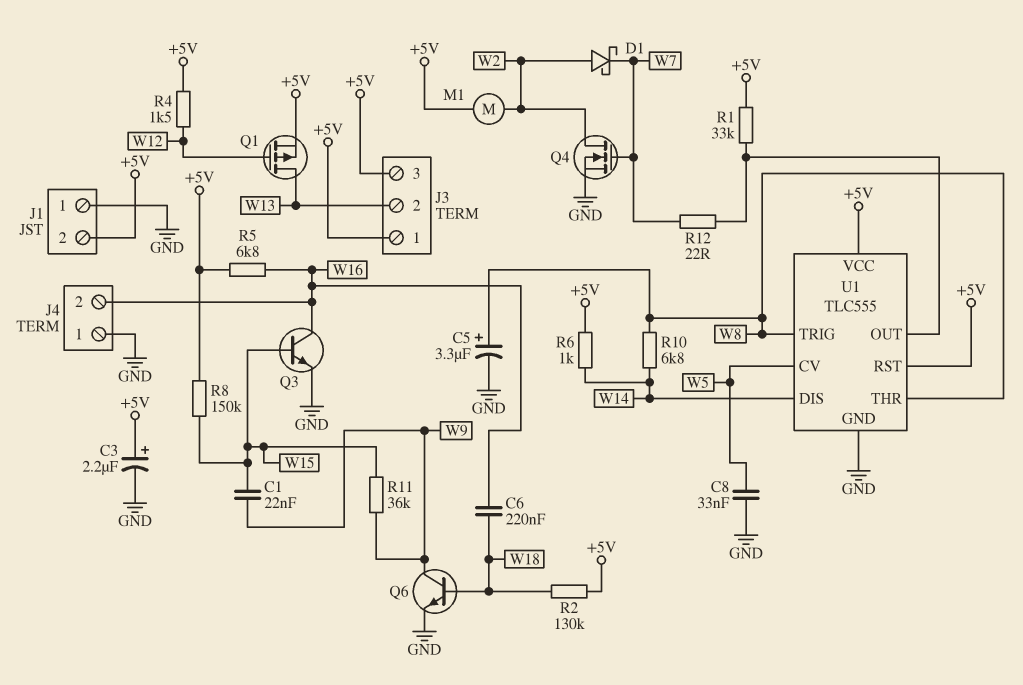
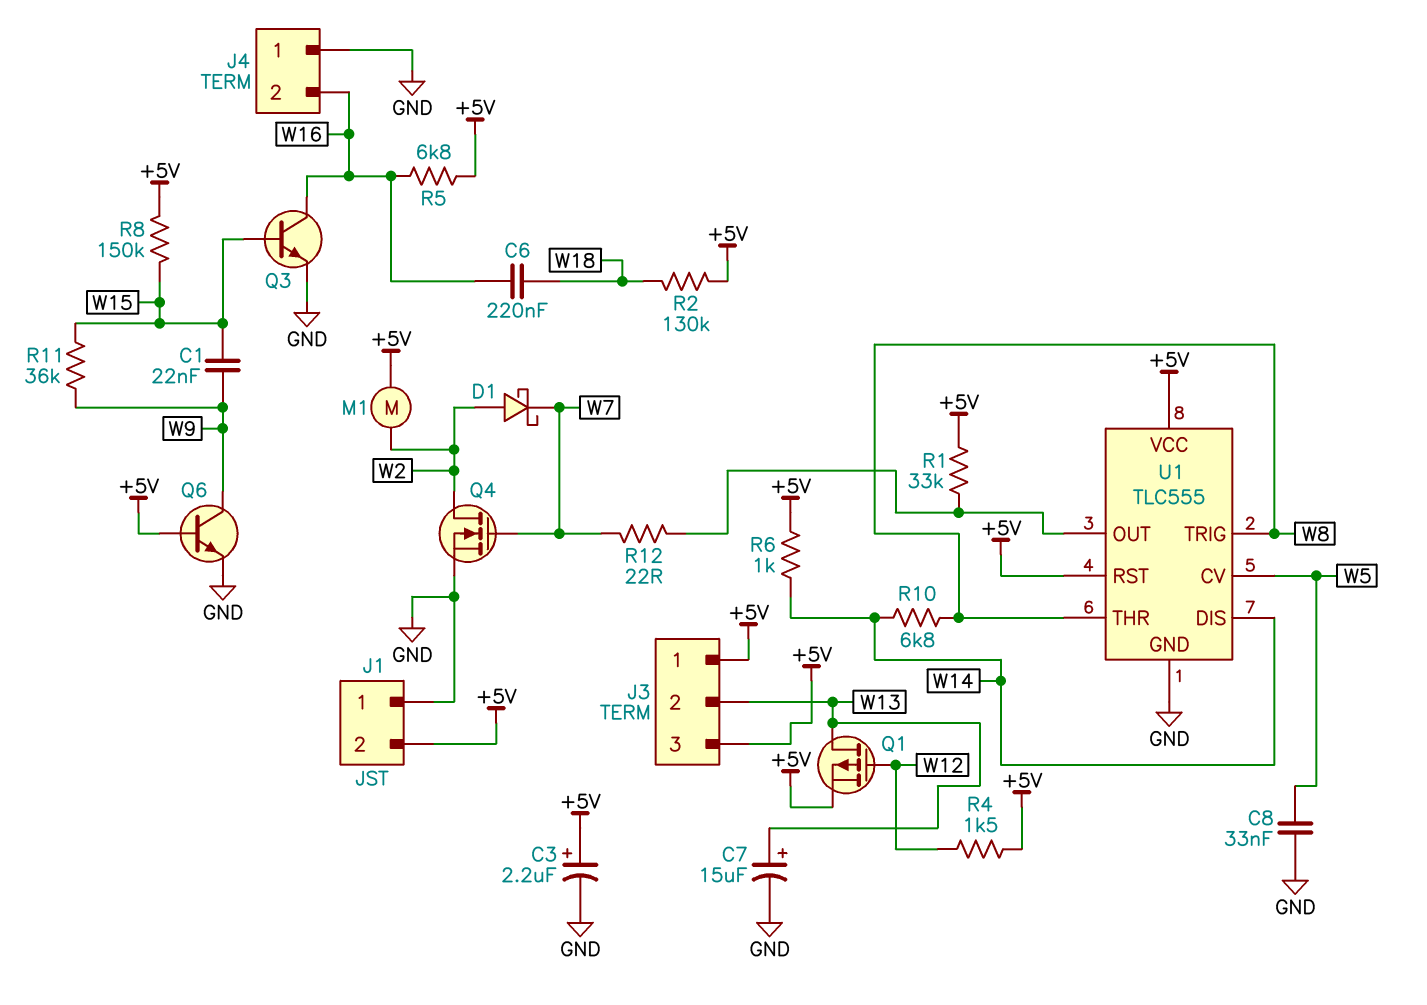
C5: 3.3uF (plus W8, minus GND) -> none
C7: none -> 15uF (plus W13, minus GND)
Q6: NPN (B W18, C W9, E GND) -> NPN (B +5V, C W9, E GND)

